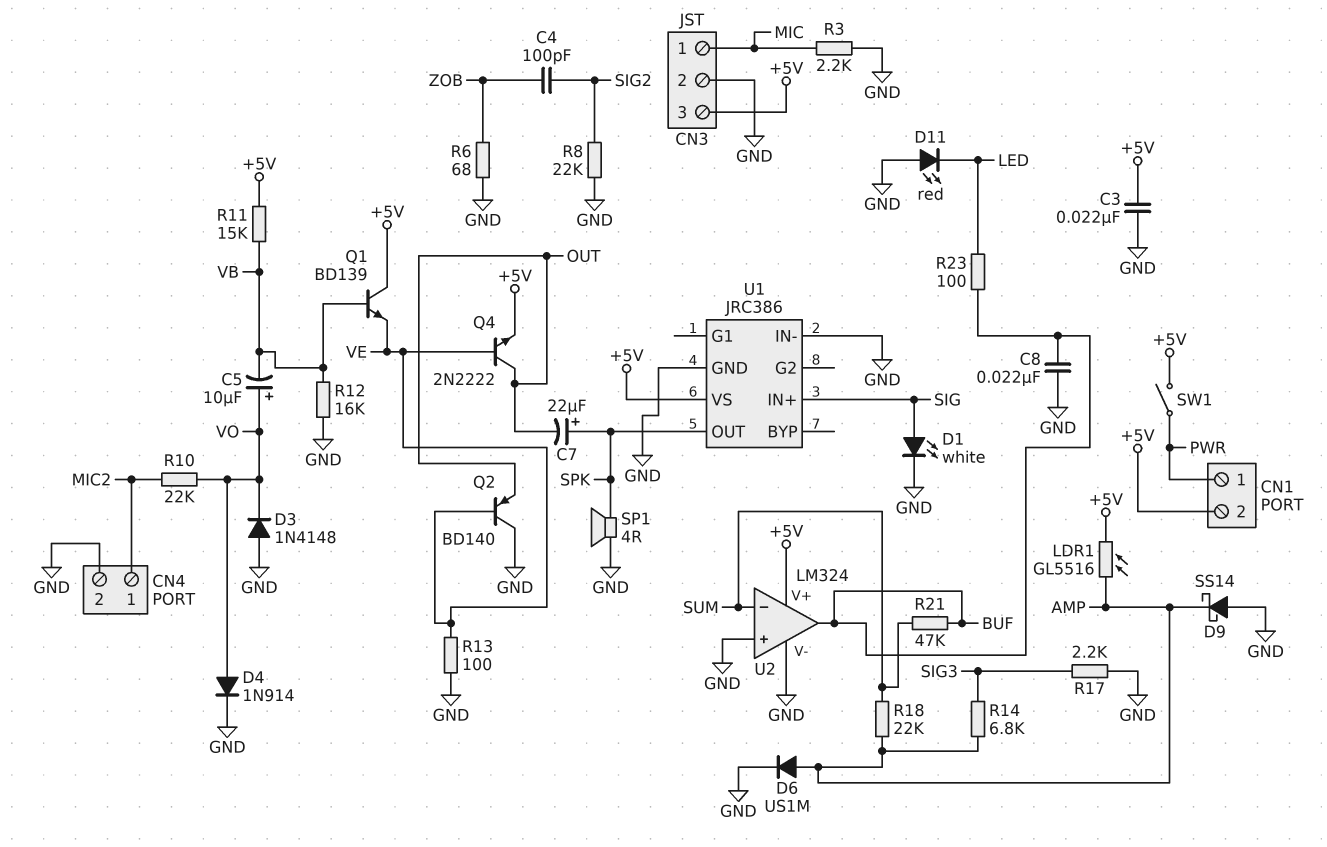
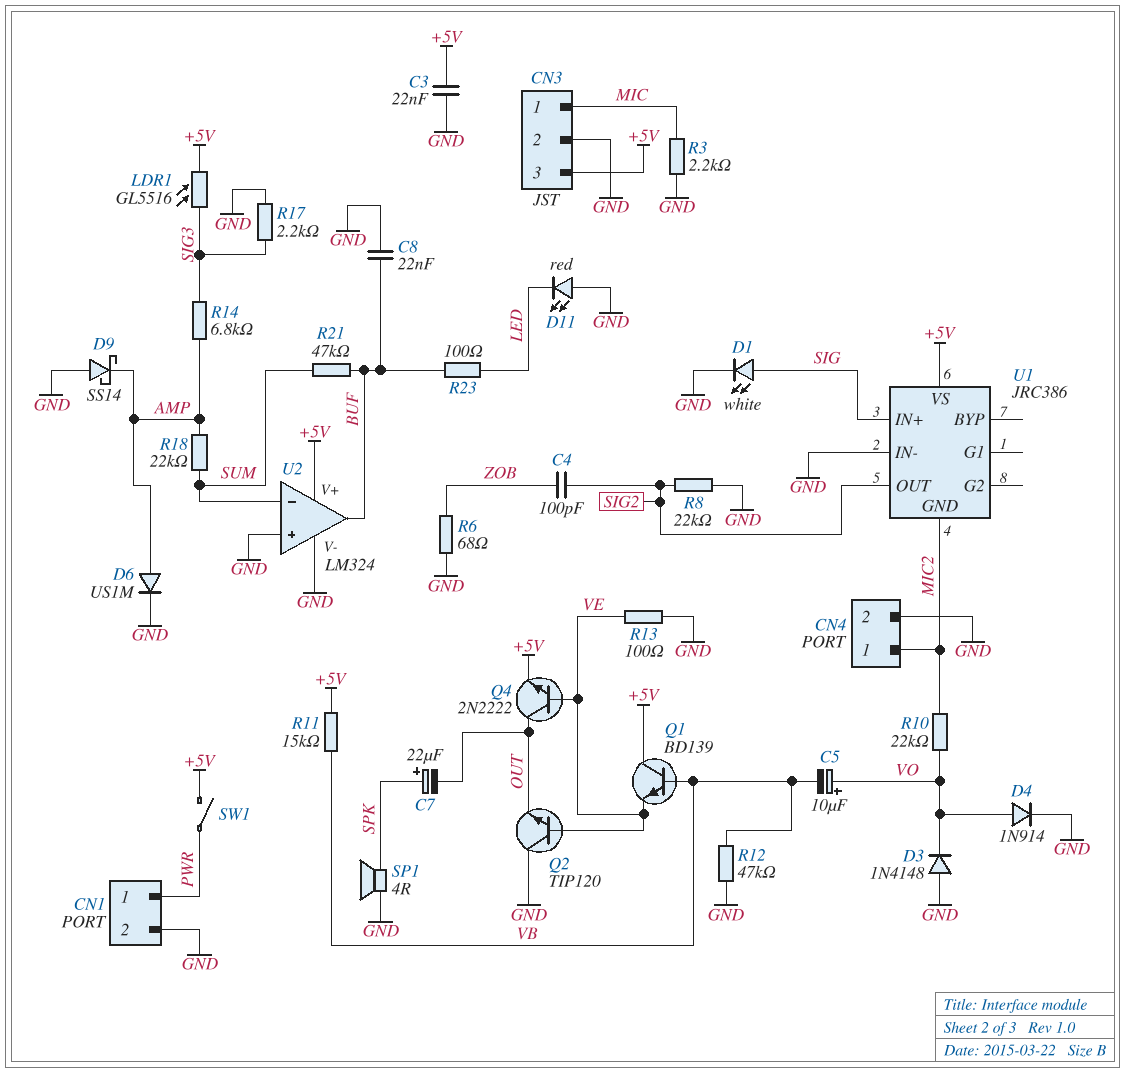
CN1 pin 2: +5V -> GND
LDR1: GL5516 (+5V, AMP) -> GL5516 (+5V, SIG3)
Q2: PNP BD140 (B VE, C GND, E OUT) -> NPN TIP120 (B VE, C GND, E OUT)
R12: 16k (GND, VB) -> 47k (GND, VB)
U1 pin GND: GND -> MIC2
U1 pin OUT: SPK -> SIG2

